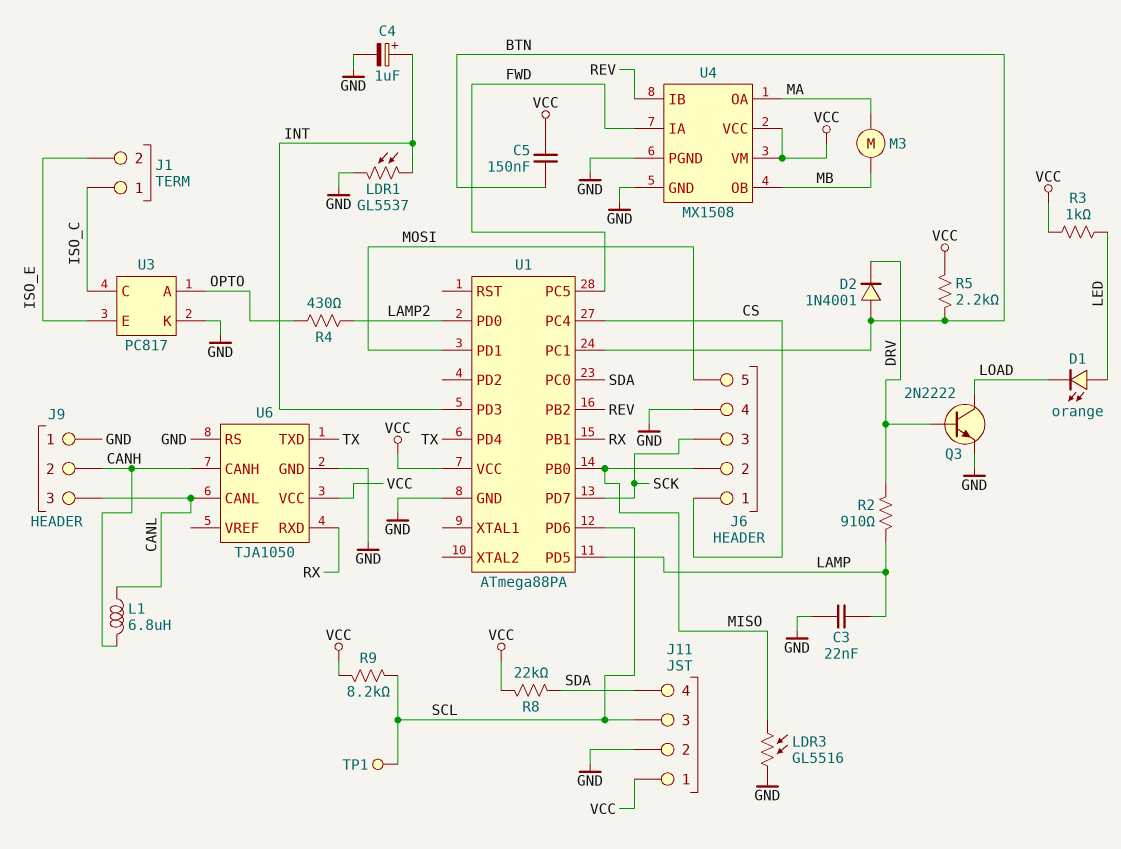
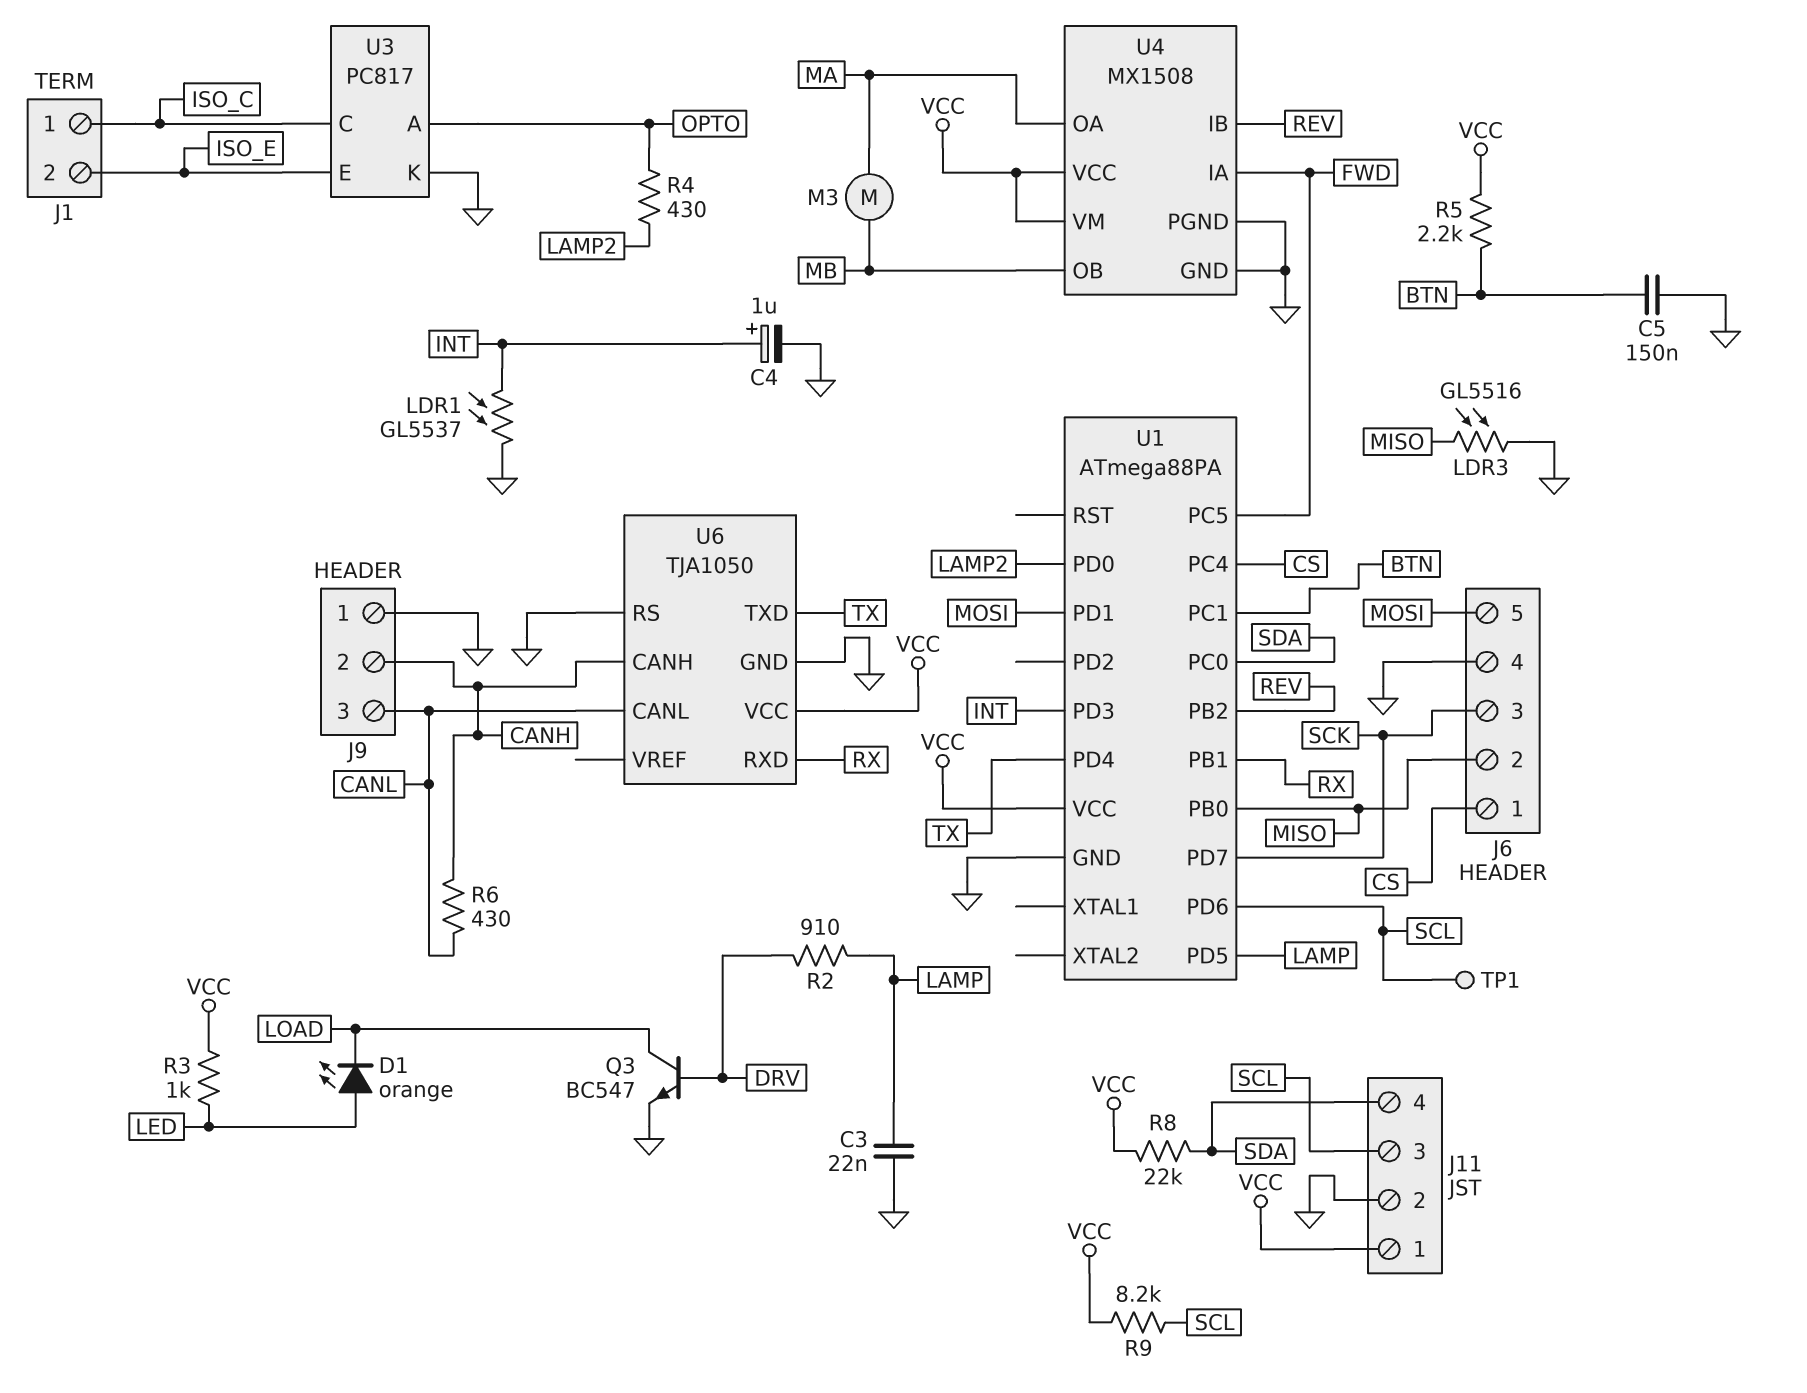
C5: 150nF (BTN, VCC) -> 150nF (BTN, GND)
D2: diode 1N4001 (A BTN, K DRV) -> none
L1: 6.8uH (CANH, CANL) -> none
Q3: NPN 2N2222 (B DRV, C LOAD, E GND) -> NPN BC547 (B DRV, C LOAD, E GND)
R6: none -> 430 (CANH, CANL)

